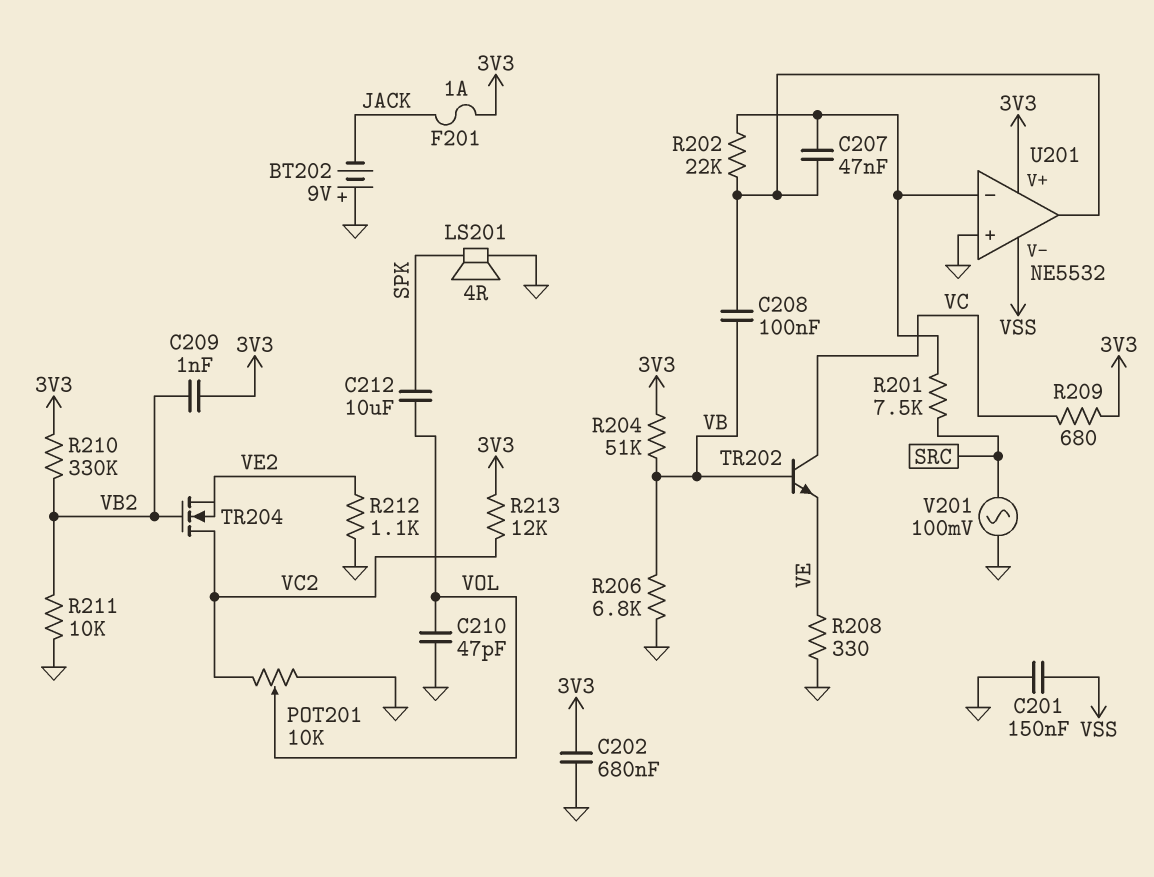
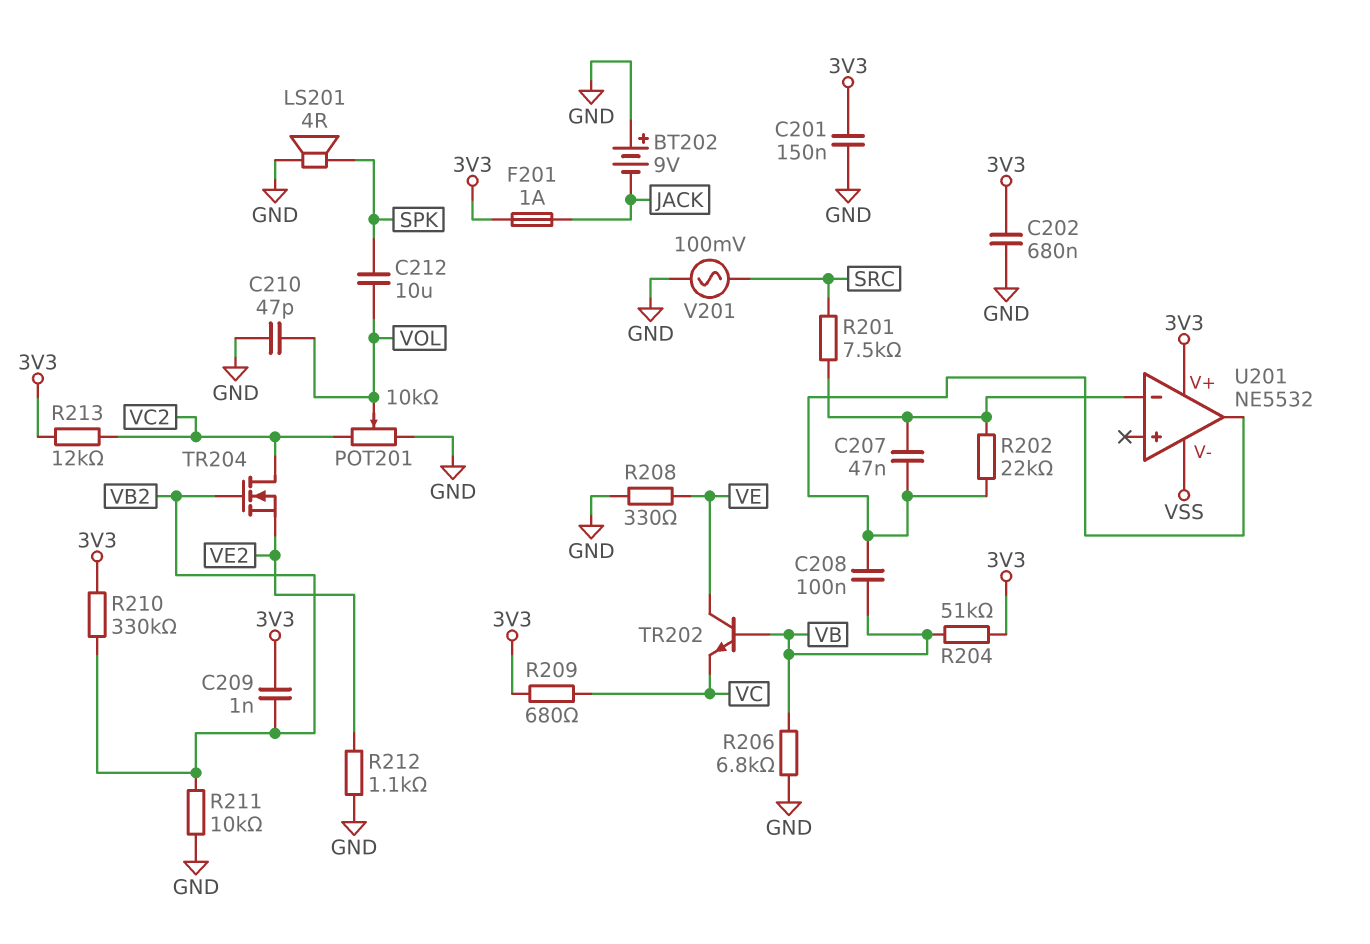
C201: 150nF (GND, VSS) -> 150nF (3V3, GND)
TR202: NPN (B VB, C VC, E VE) -> NPN (B VB, C VE, E VC)
U201 pin in+: GND -> none

